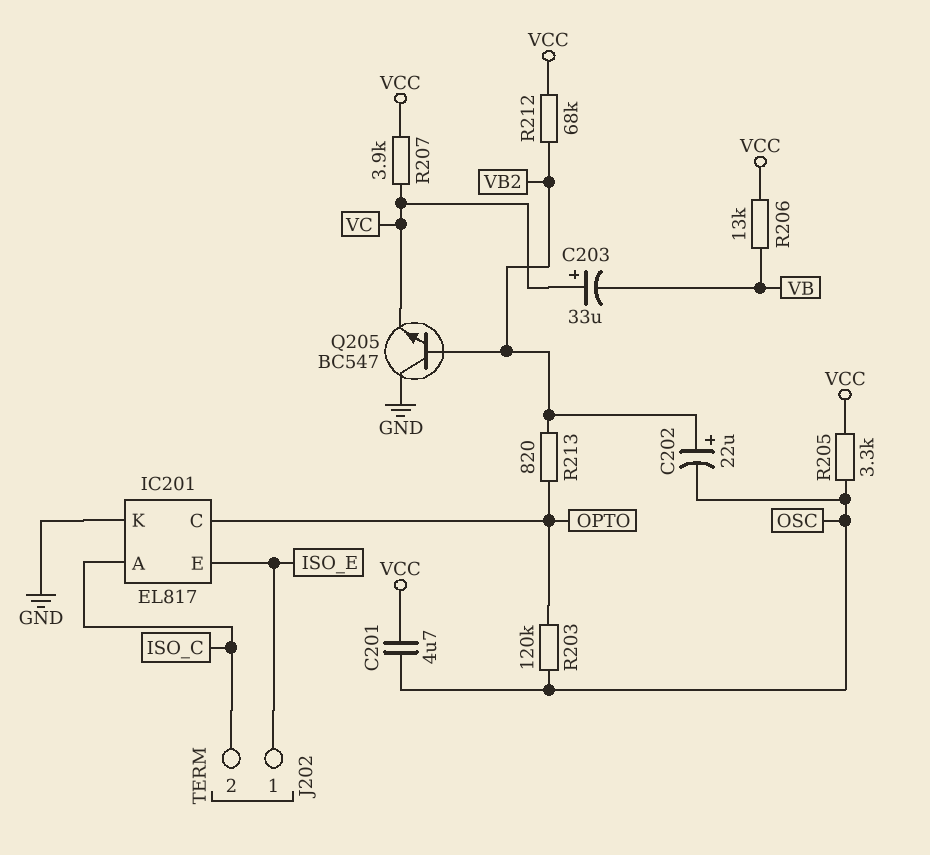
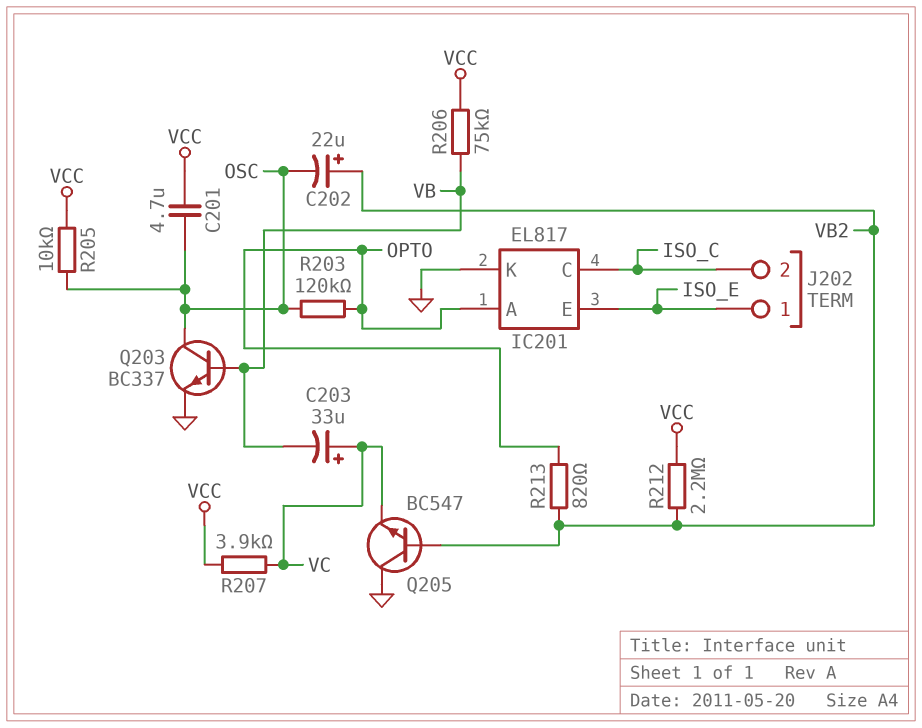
IC201 pin A: ISO_C -> OPTO
IC201 pin C: OPTO -> ISO_C
Q203: none -> NPN BC337 (B VB, C OSC, E GND)
R205: 3.3k (OSC, VCC) -> 10k (OSC, VCC)
R206: 13k (VB, VCC) -> 75k (VB, VCC)
R212: 68k (VB2, VCC) -> 2.2M (VB2, VCC)

